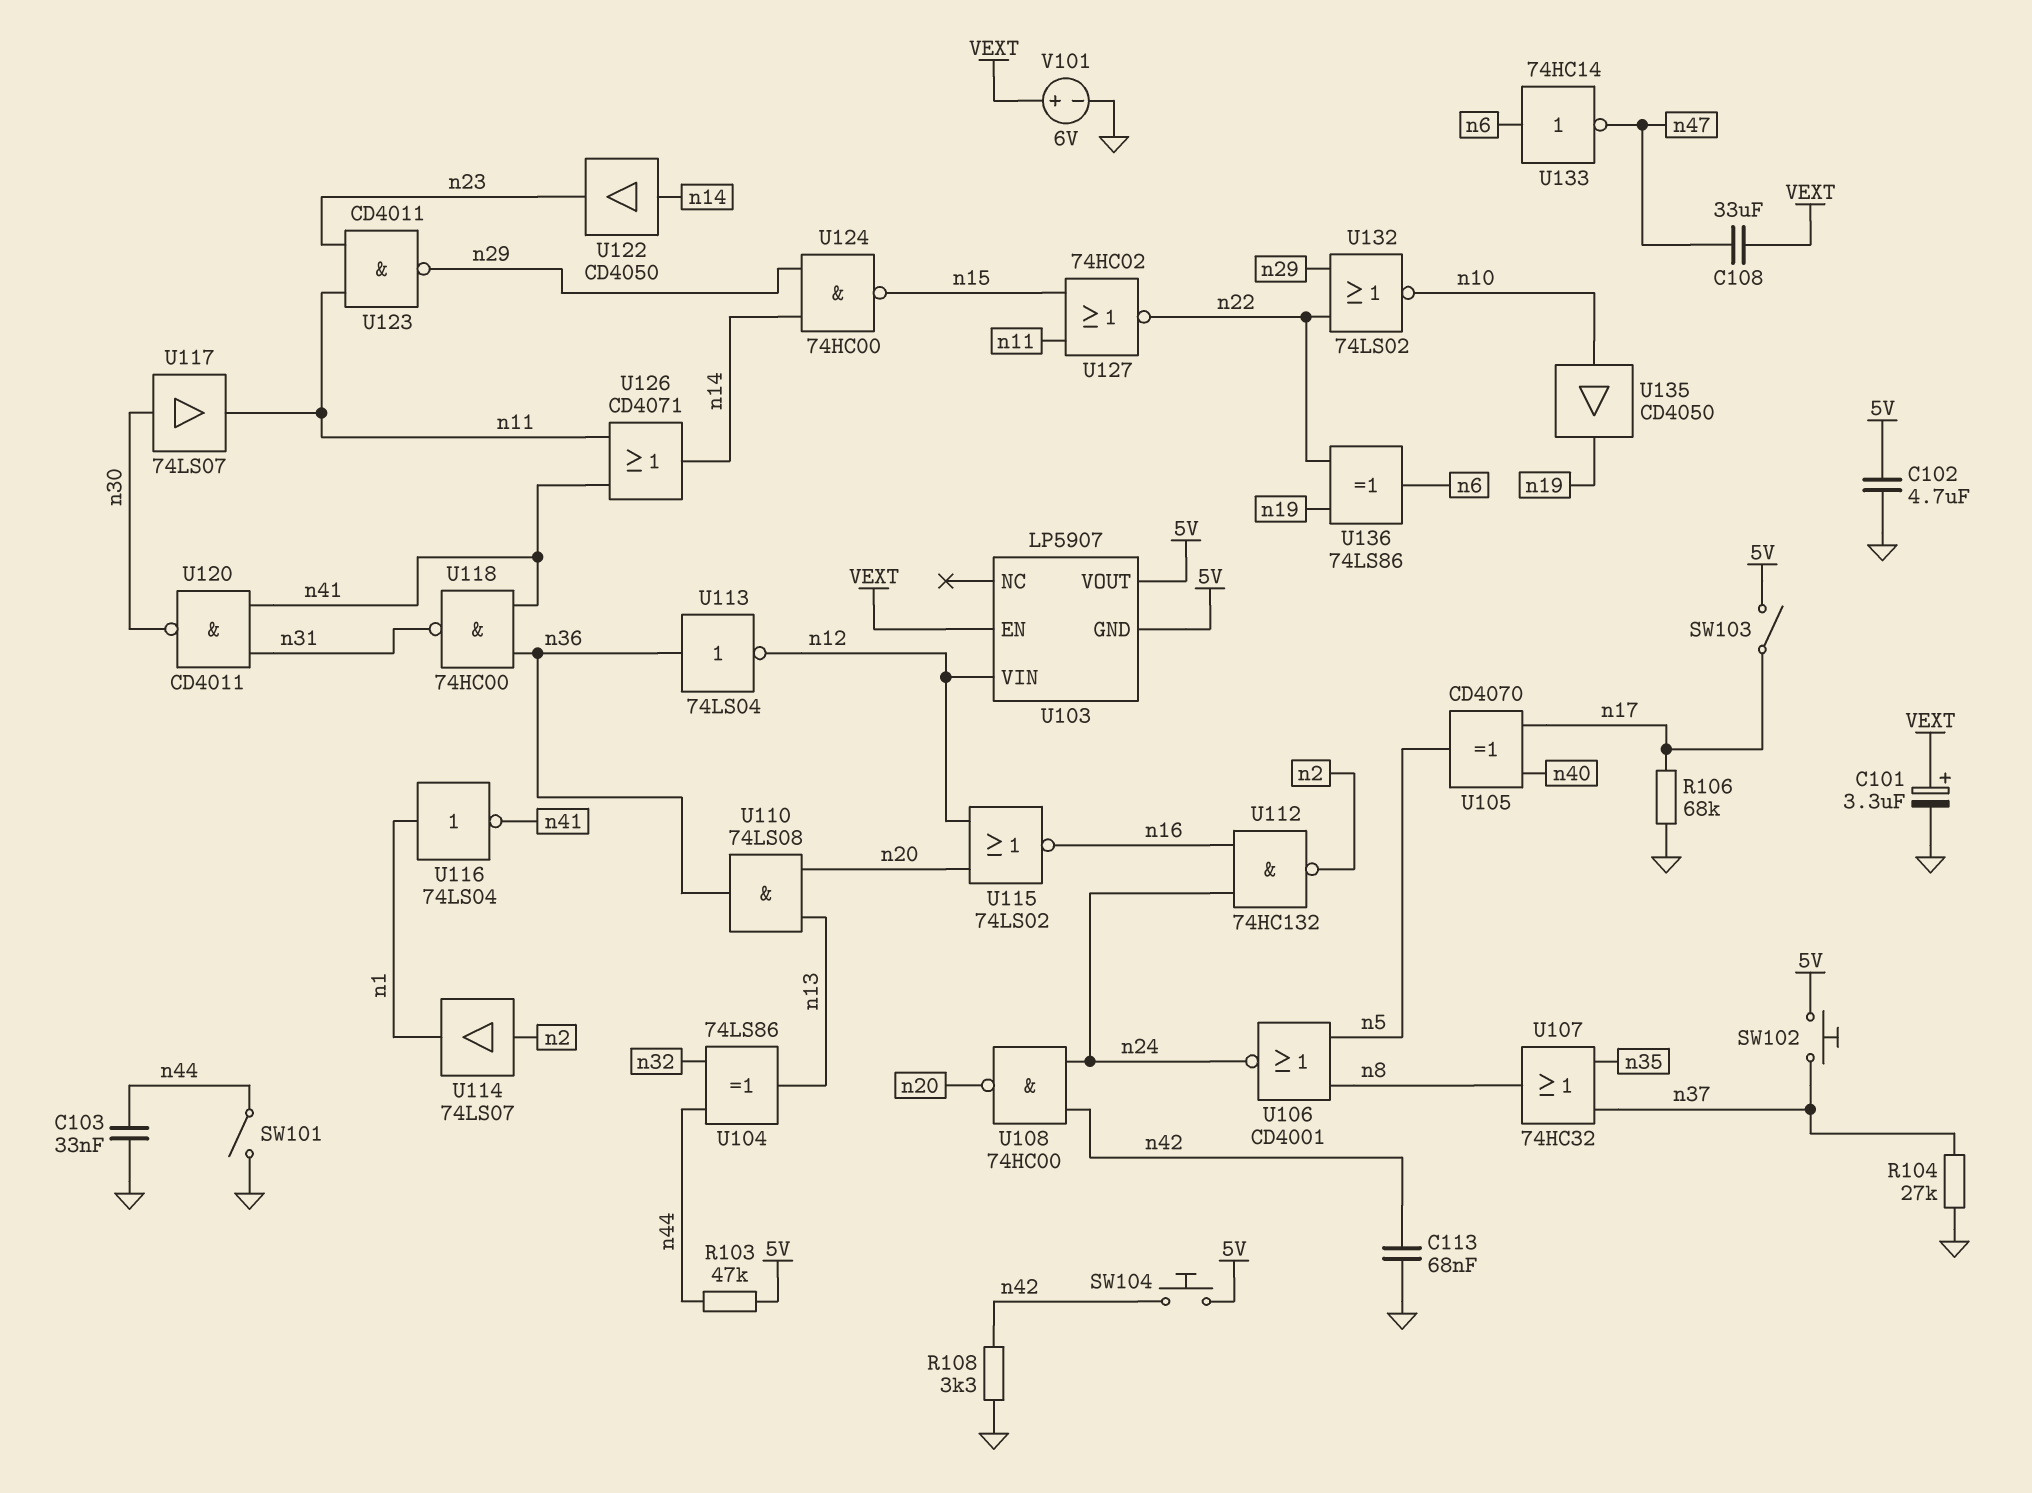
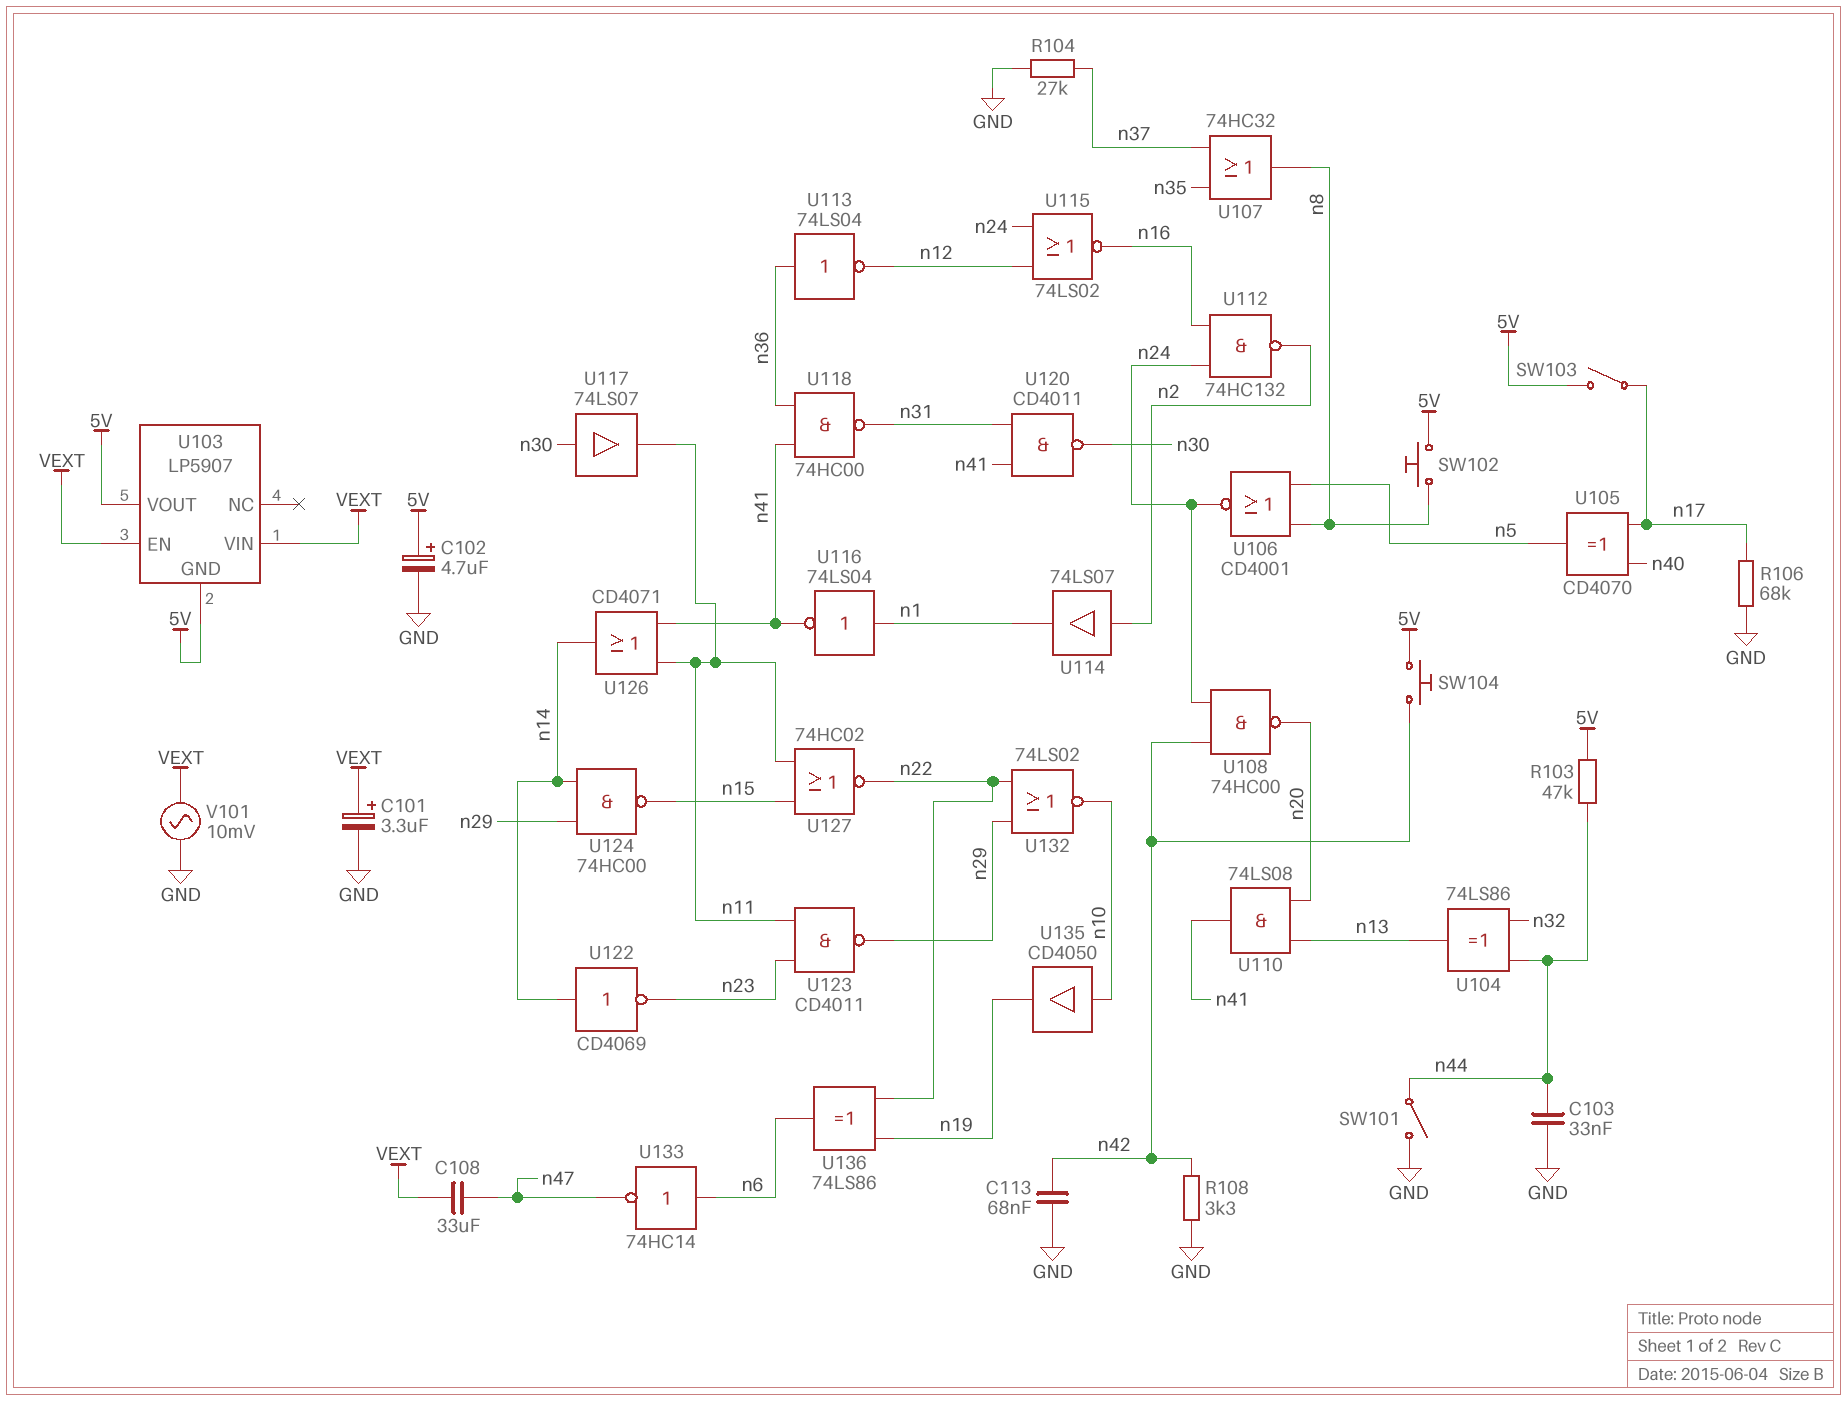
C102: 4.7uF (5V, GND) -> 4.7uF (plus 5V, minus GND)
SW102: button (5V, n37) -> button (5V, n8)
U103 pin VIN: n12 -> VEXT
U110: AND 74LS08 (in n13, in n20, out n36) -> AND 74LS08 (in n13, in n20, out n41)
U115: NOR 74LS02 (in n12, in n20, out n16) -> NOR 74LS02 (in n12, in n24, out n16)
U122: buffer CD4050 (in n14, out n23) -> NOT CD4069 (in n14, out n23)
V101: 6V (plus VEXT, minus GND) -> AC 10mV (GND, VEXT)

